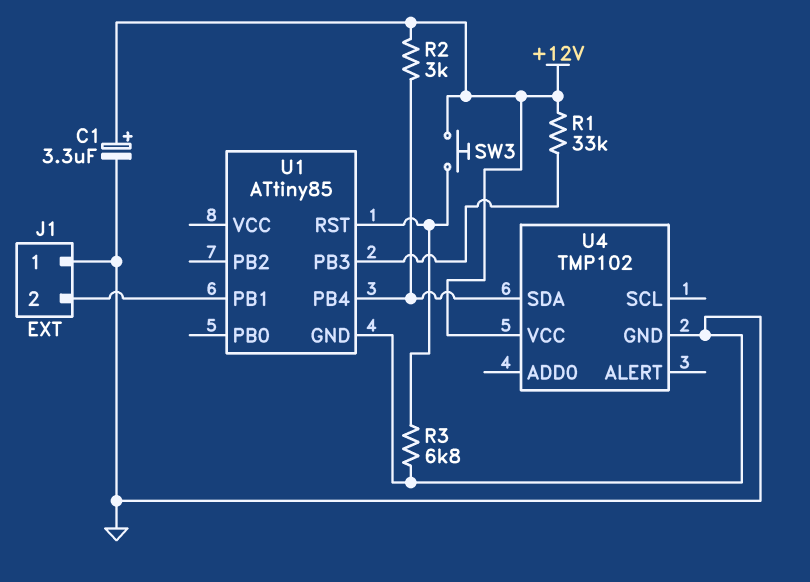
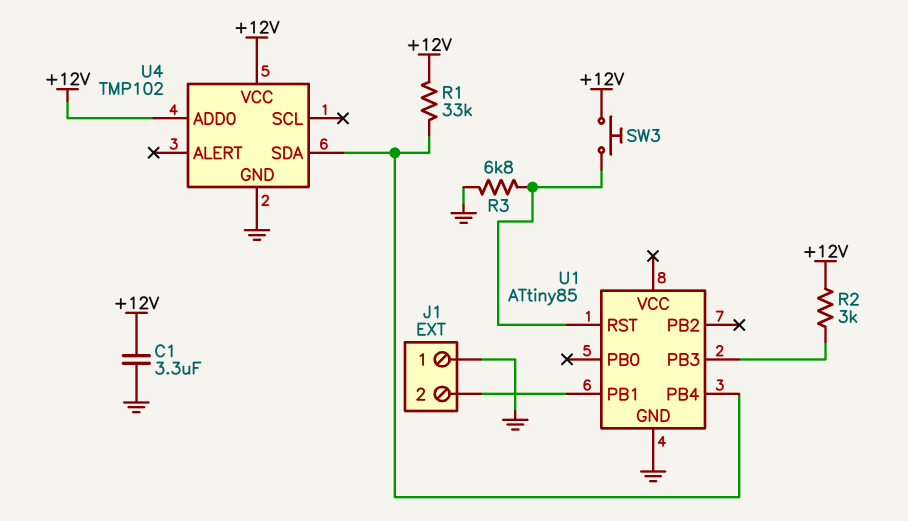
C1: 3.3uF (plus +12V, minus GND) -> 3.3uF (+12V, GND)
R1: 33k (+12V, U1/PB3) -> 33k (+12V, U1/PB4)
R2: 3k (+12V, U1/PB4) -> 3k (+12V, U1/PB3)
U4 pin ADD0: none -> +12V

